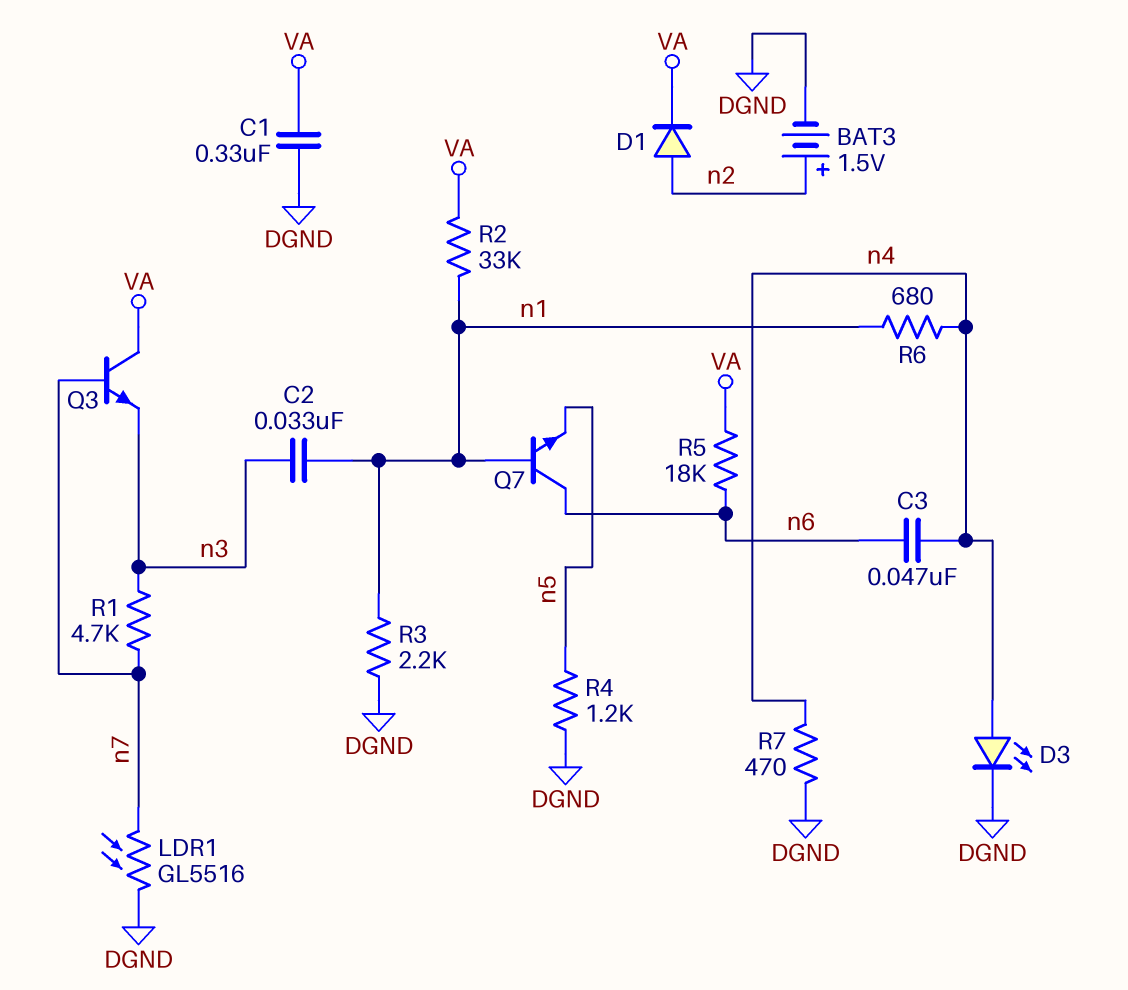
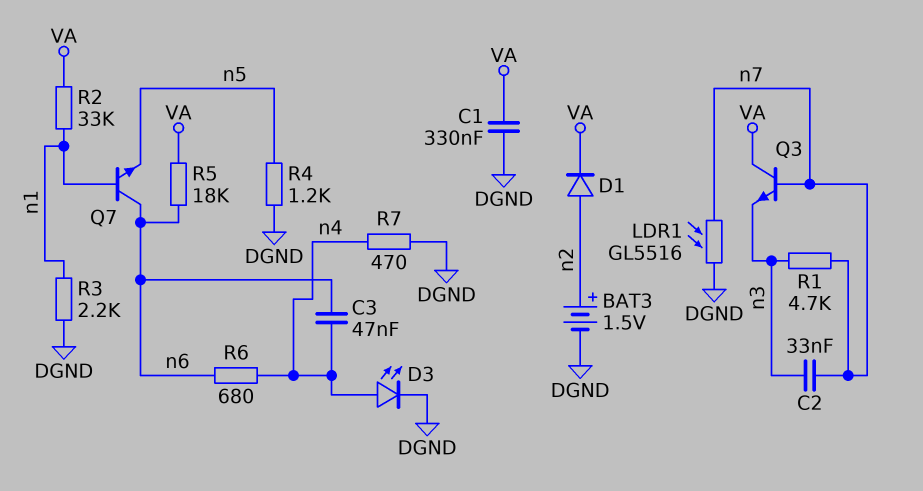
C2: 33nF (n1, n3) -> 33nF (n3, n7)
R6: 680 (n1, n4) -> 680 (n4, n6)

